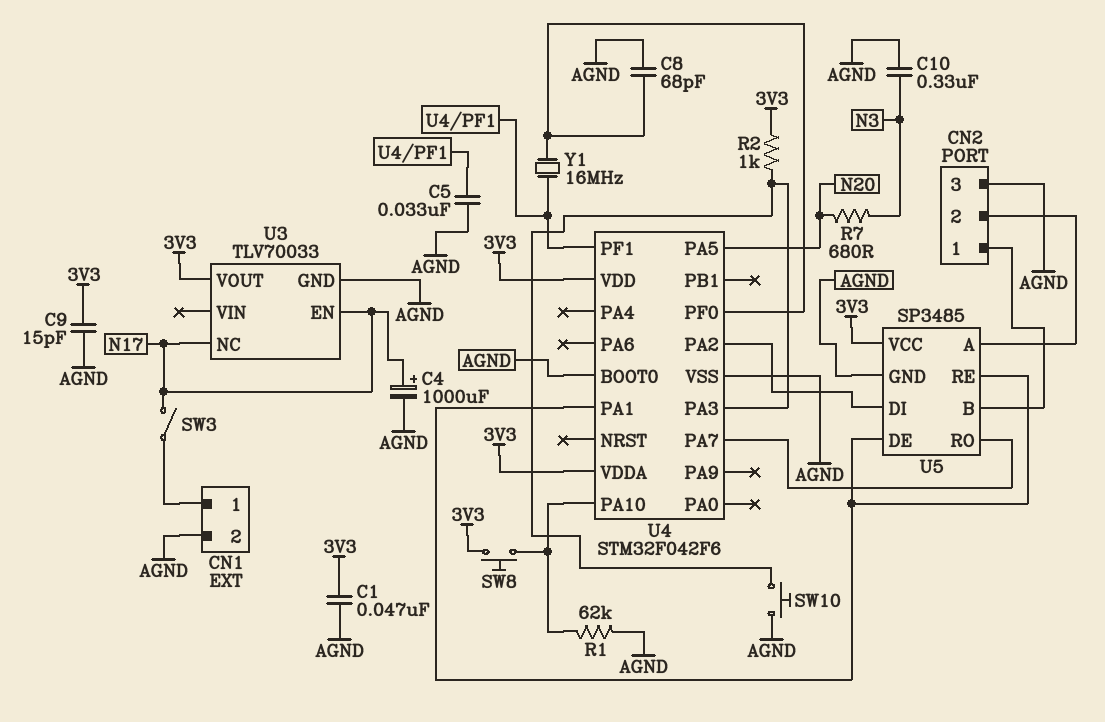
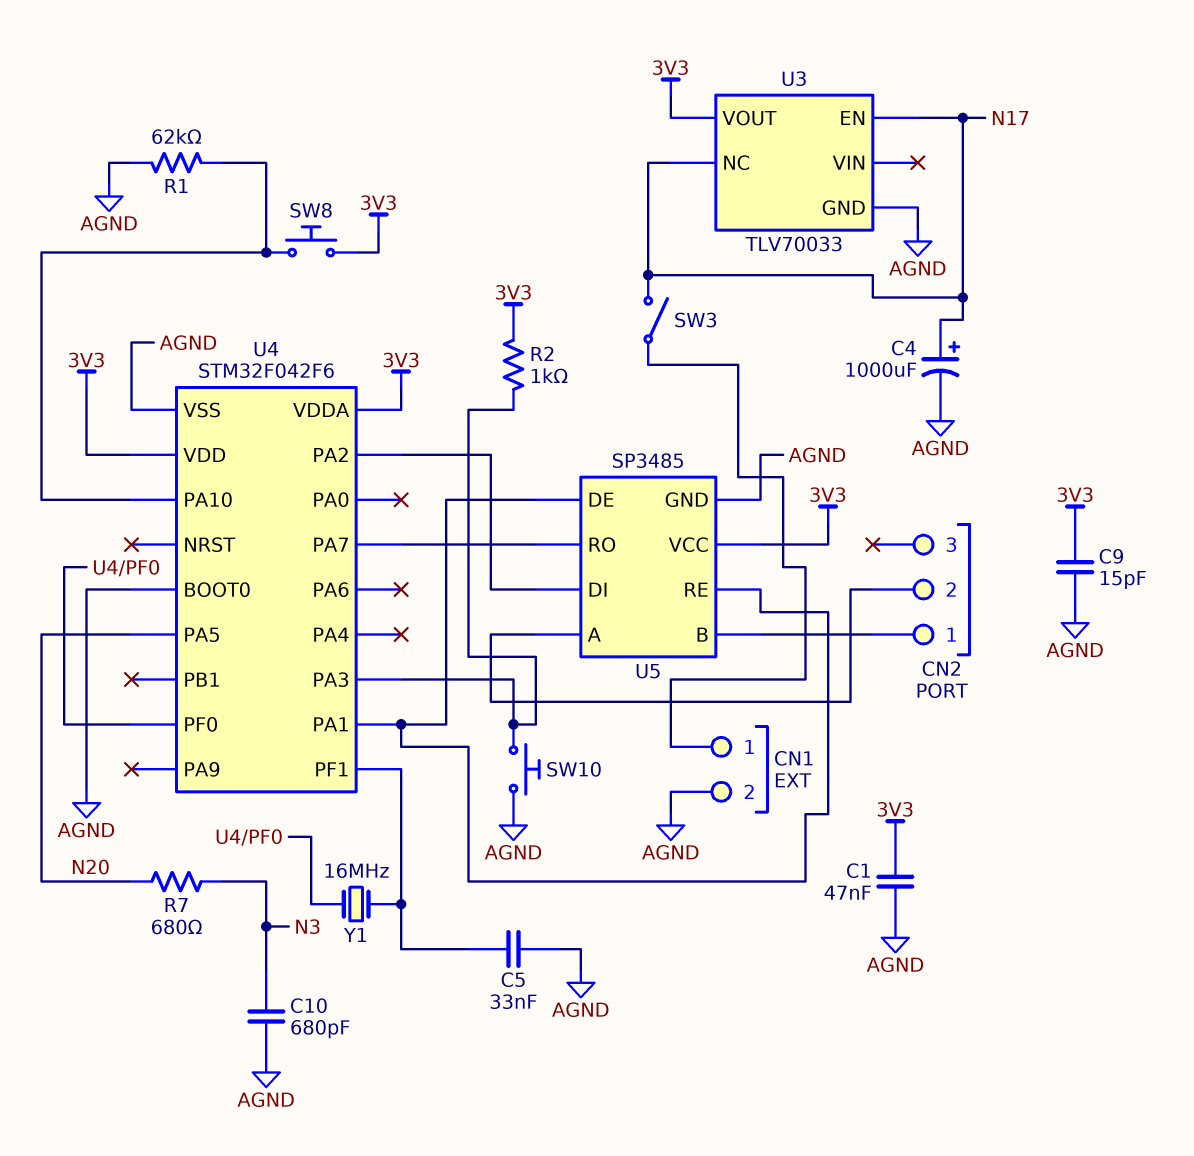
C8: 68pF (AGND, U4/PF0) -> none
C10: 330nF (AGND, N3) -> 680pF (AGND, N3)
CN2 pin 3: AGND -> none

